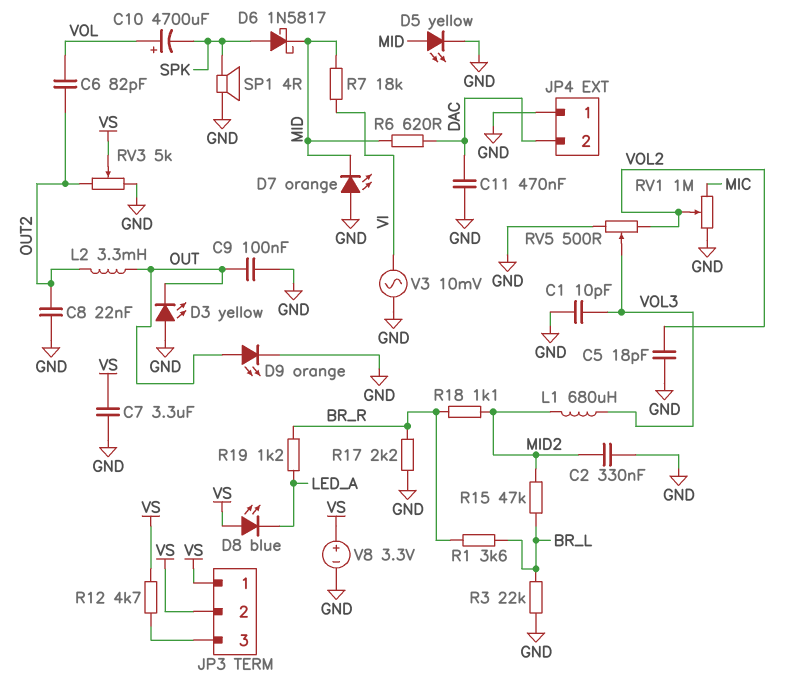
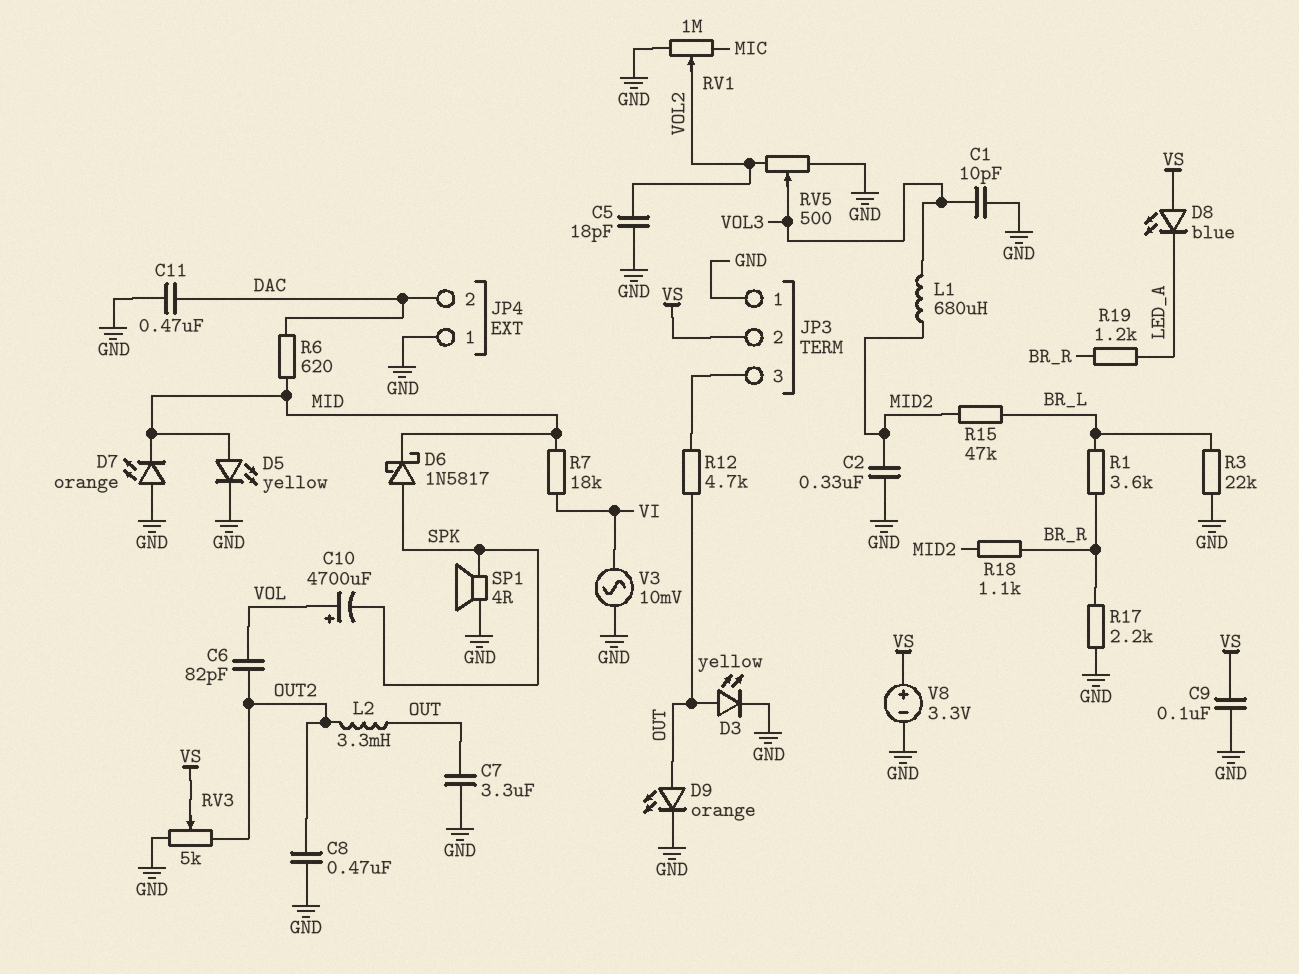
C7: 3.3uF (GND, VS) -> 3.3uF (GND, OUT)
C8: 22nF (GND, OUT2) -> 470nF (GND, OUT2)
C9: 100nF (GND, OUT) -> 100nF (GND, VS)
D3: LED yellow (A GND, K OUT) -> LED yellow (A OUT, K GND)
JP3 pin 1: VS -> GND
R12: 4.7k (JP3/3, VS) -> 4.7k (JP3/3, OUT)

